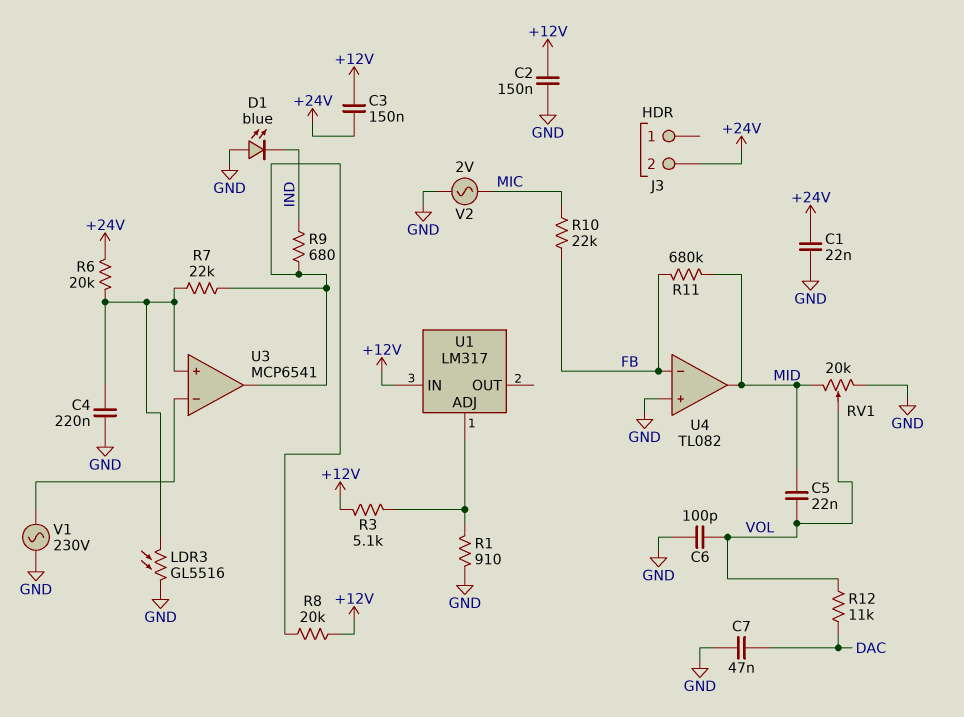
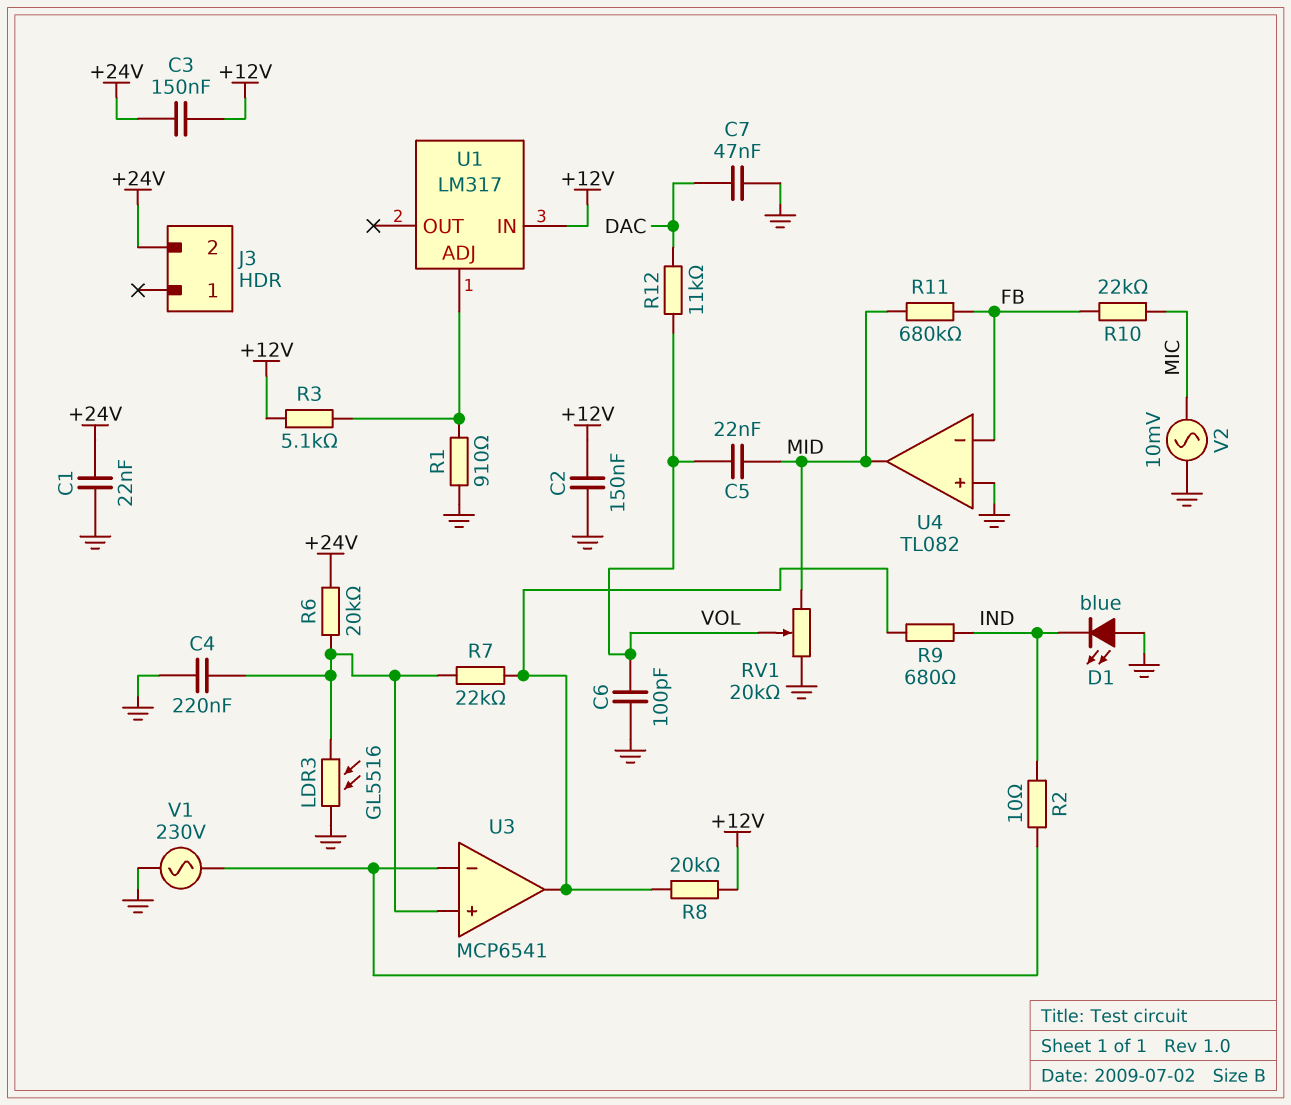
R2: none -> 10 (IND, U3/in-)
V2: AC 2V (GND, MIC) -> AC 10mV (GND, MIC)

